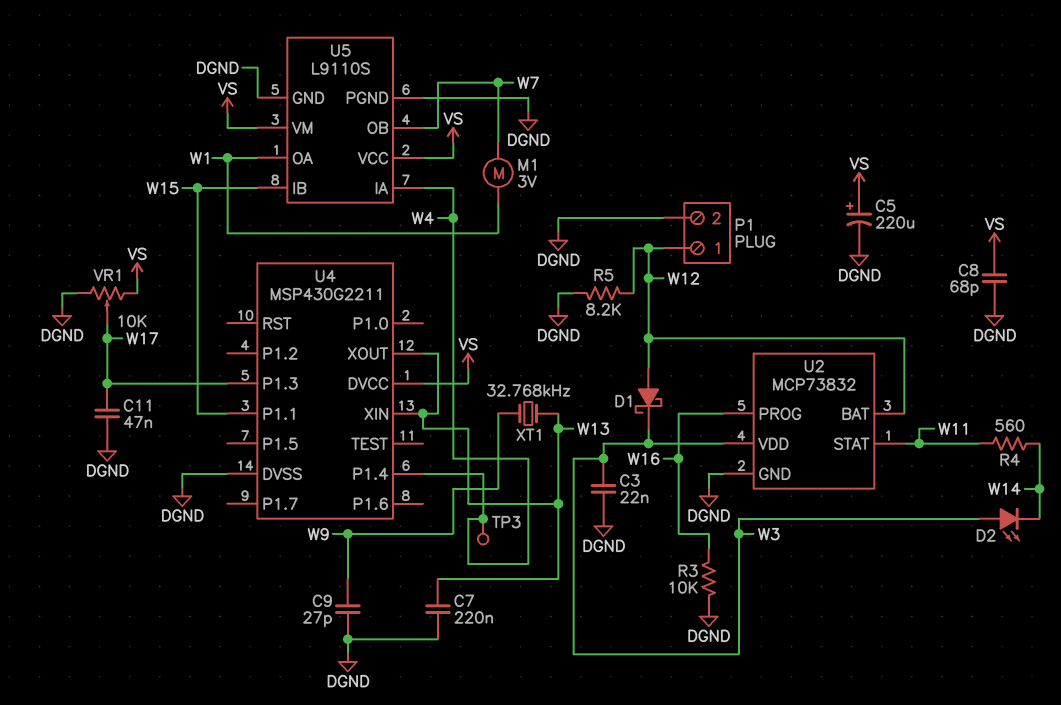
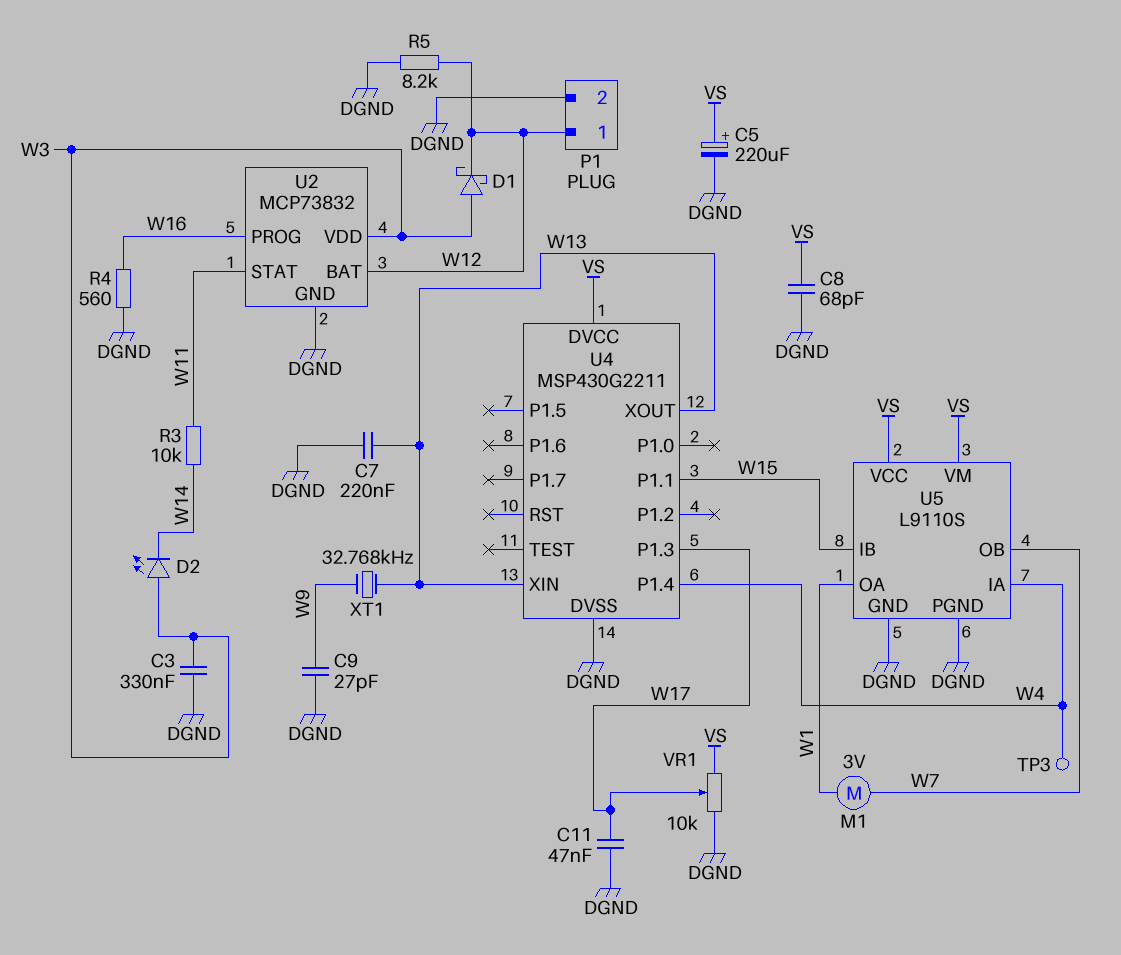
C3: 22nF (DGND, W3) -> 330nF (DGND, W3)
D1: schottky (A W12, K W3) -> schottky (A W3, K W12)
R3: 10k (DGND, W16) -> 10k (W11, W14)
R4: 560 (W11, W14) -> 560 (DGND, W16)

